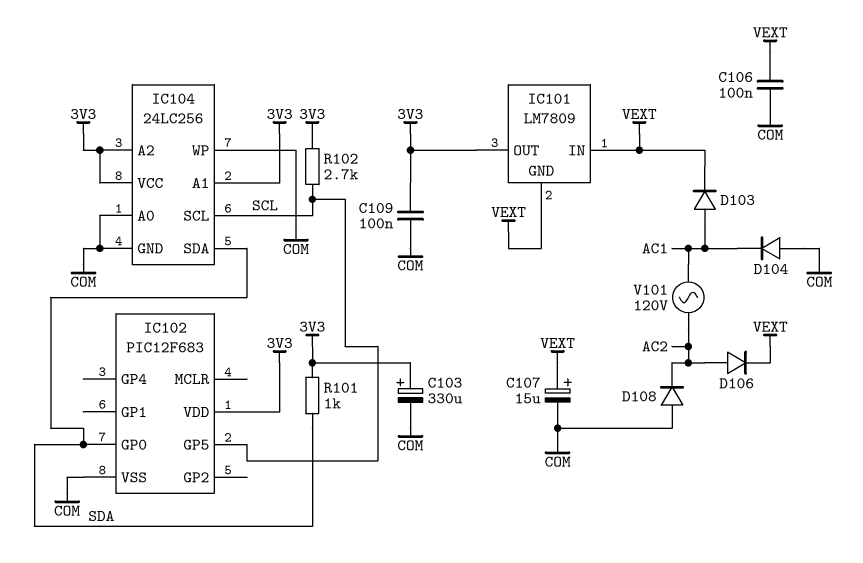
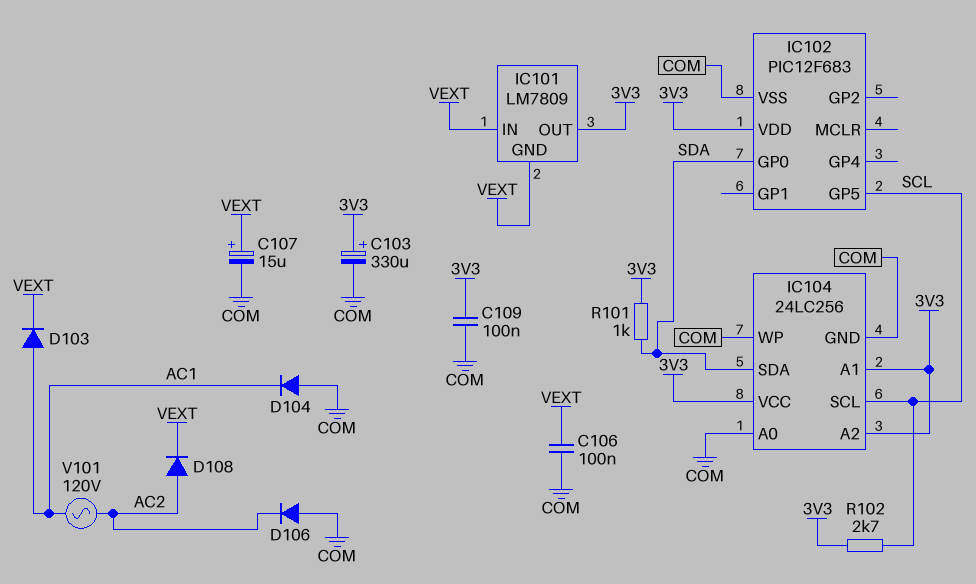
D106: diode (A AC2, K VEXT) -> diode (A COM, K AC2)
D108: diode (A COM, K AC2) -> diode (A AC2, K VEXT)

